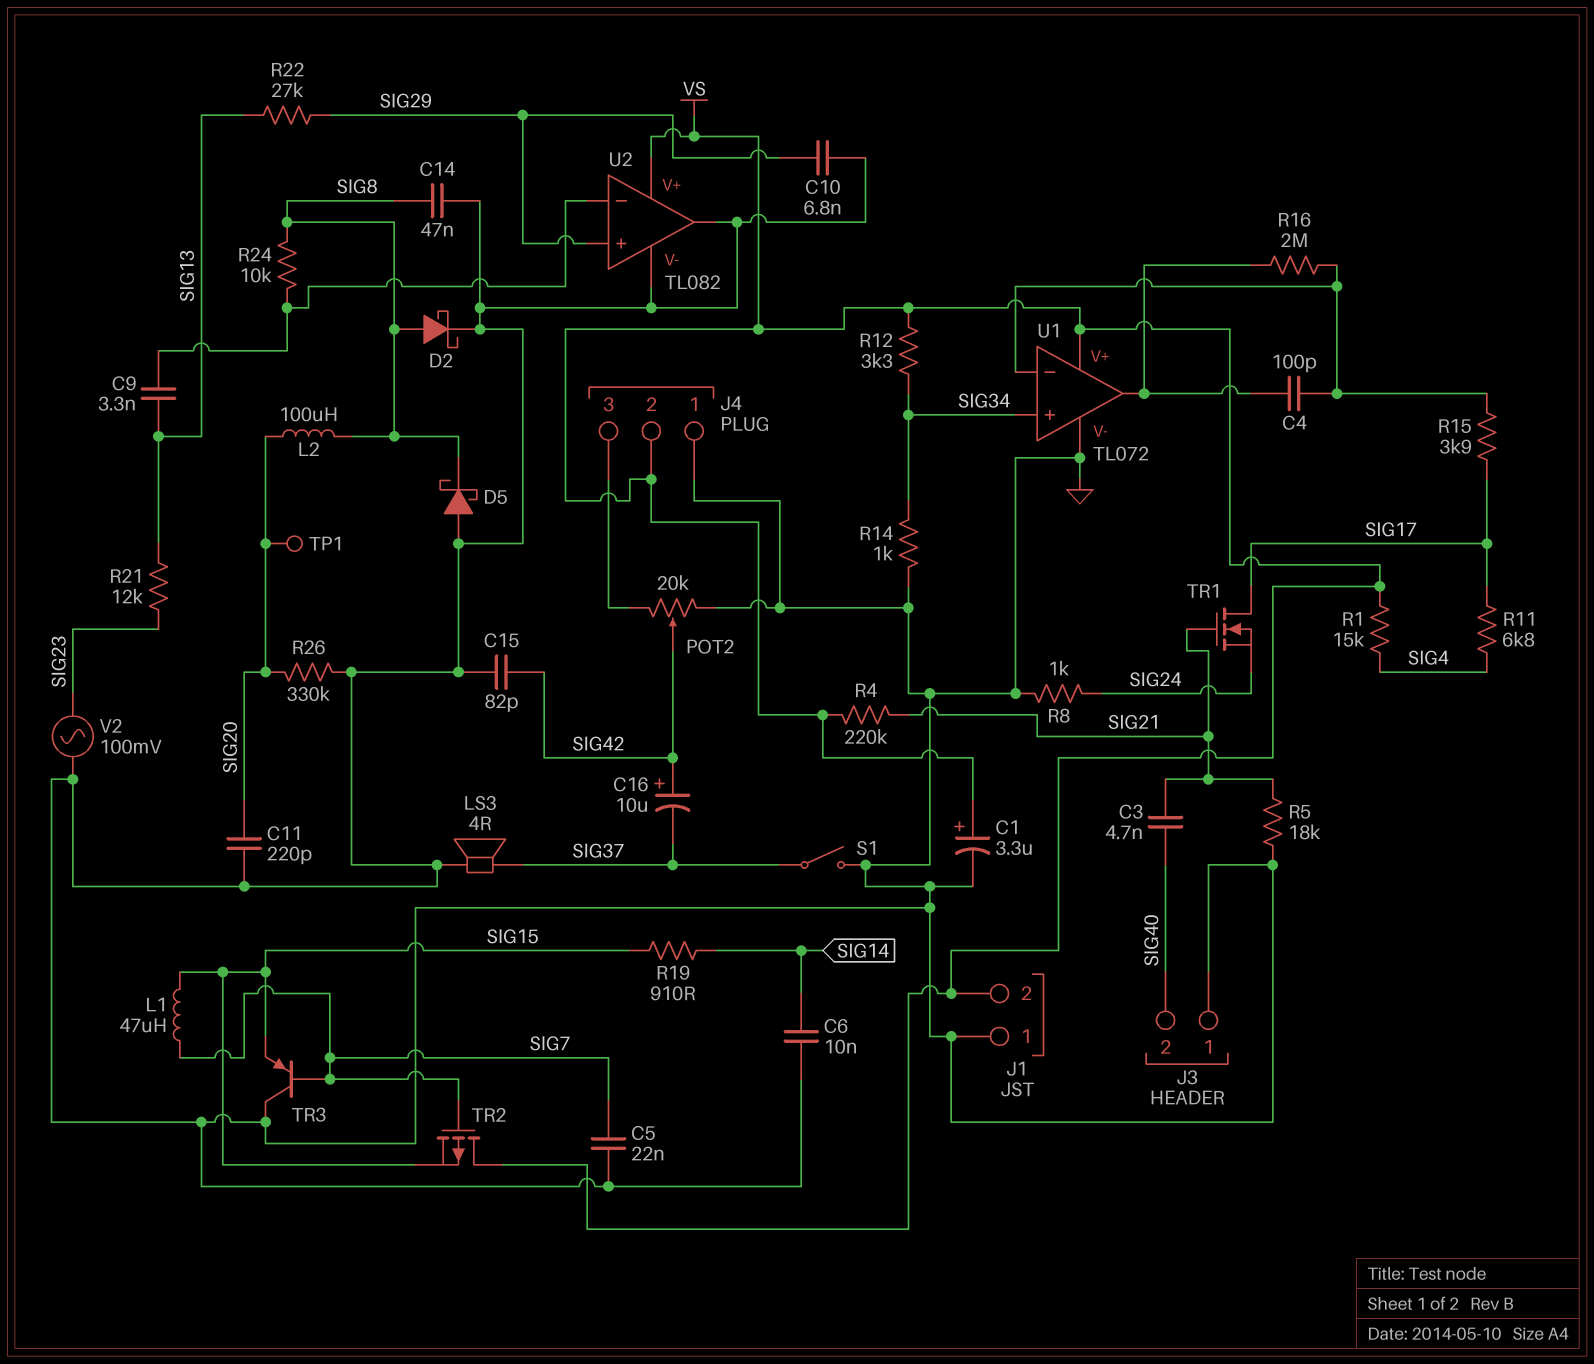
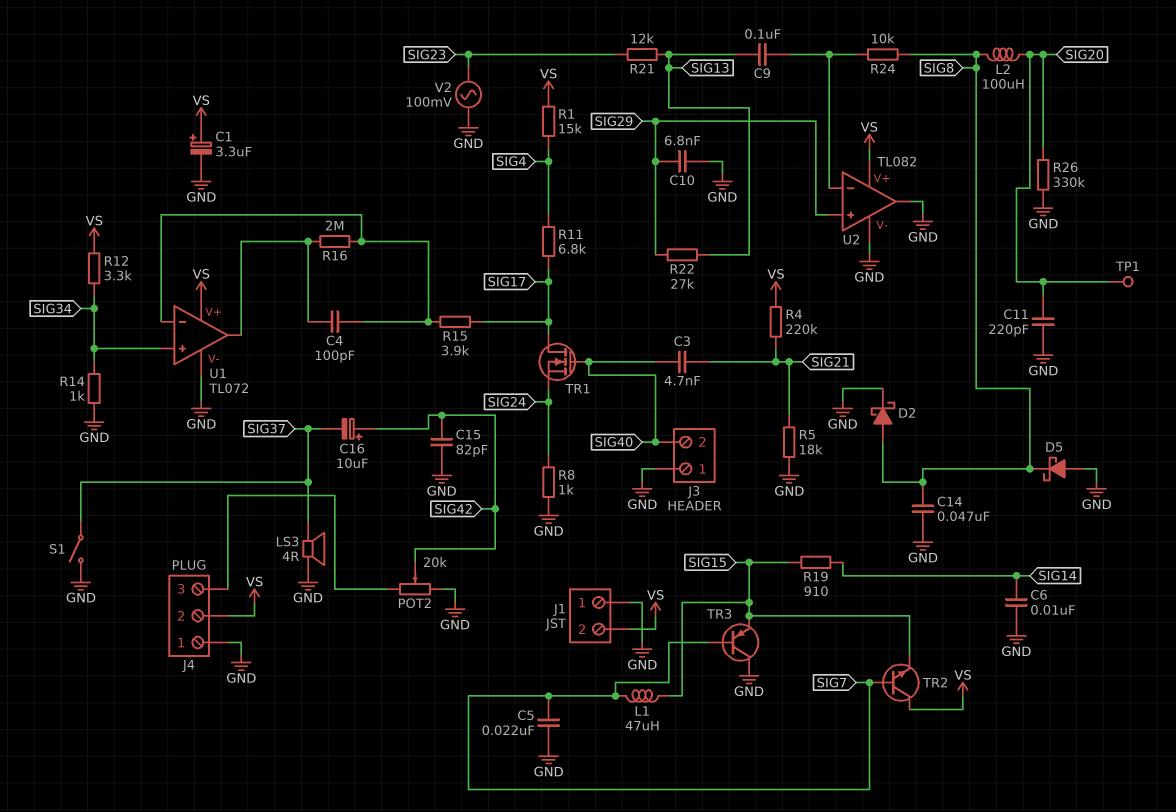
C9: 3.3nF (SIG13, U2/in-) -> 100nF (SIG13, U2/in-)
TR1: NMOS (G SIG21, D SIG17, S SIG24) -> NMOS (G SIG40, D SIG17, S SIG24)
TR2: PMOS (G SIG7, D VS, S SIG15) -> NPN (B SIG7, C VS, E SIG15)

